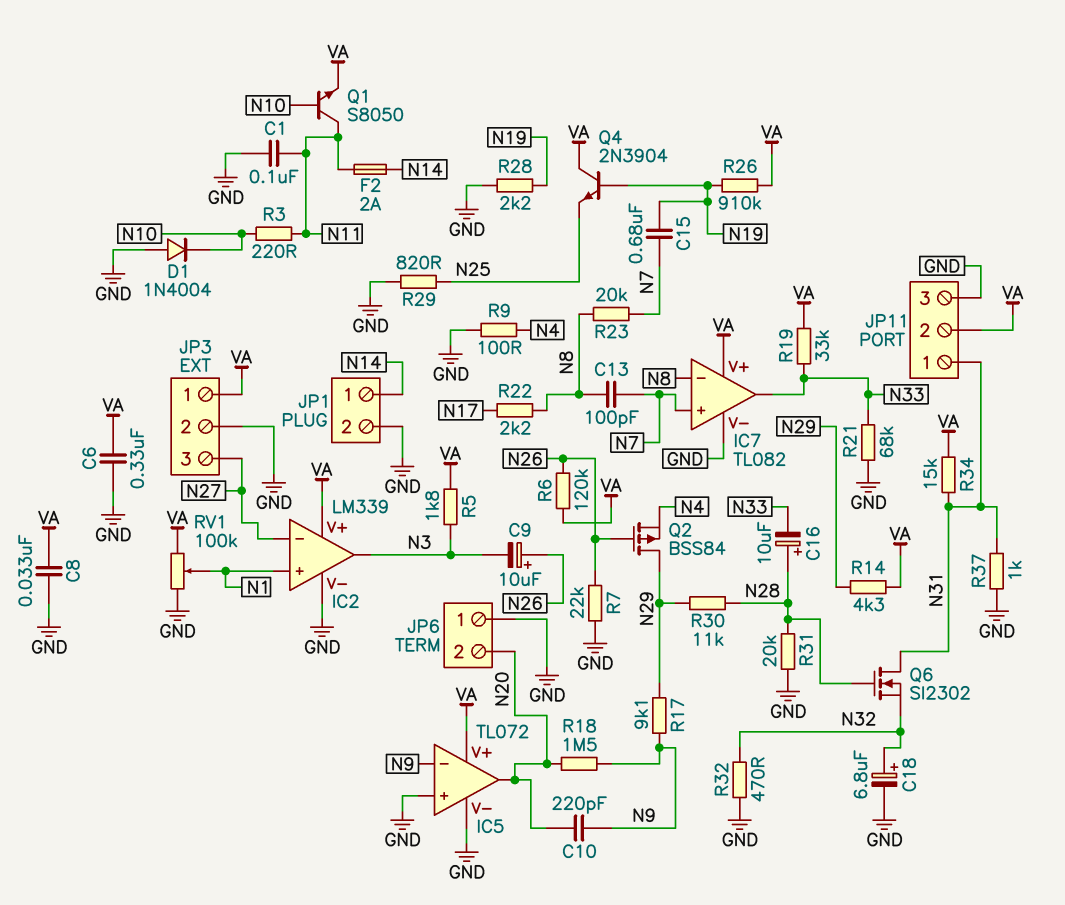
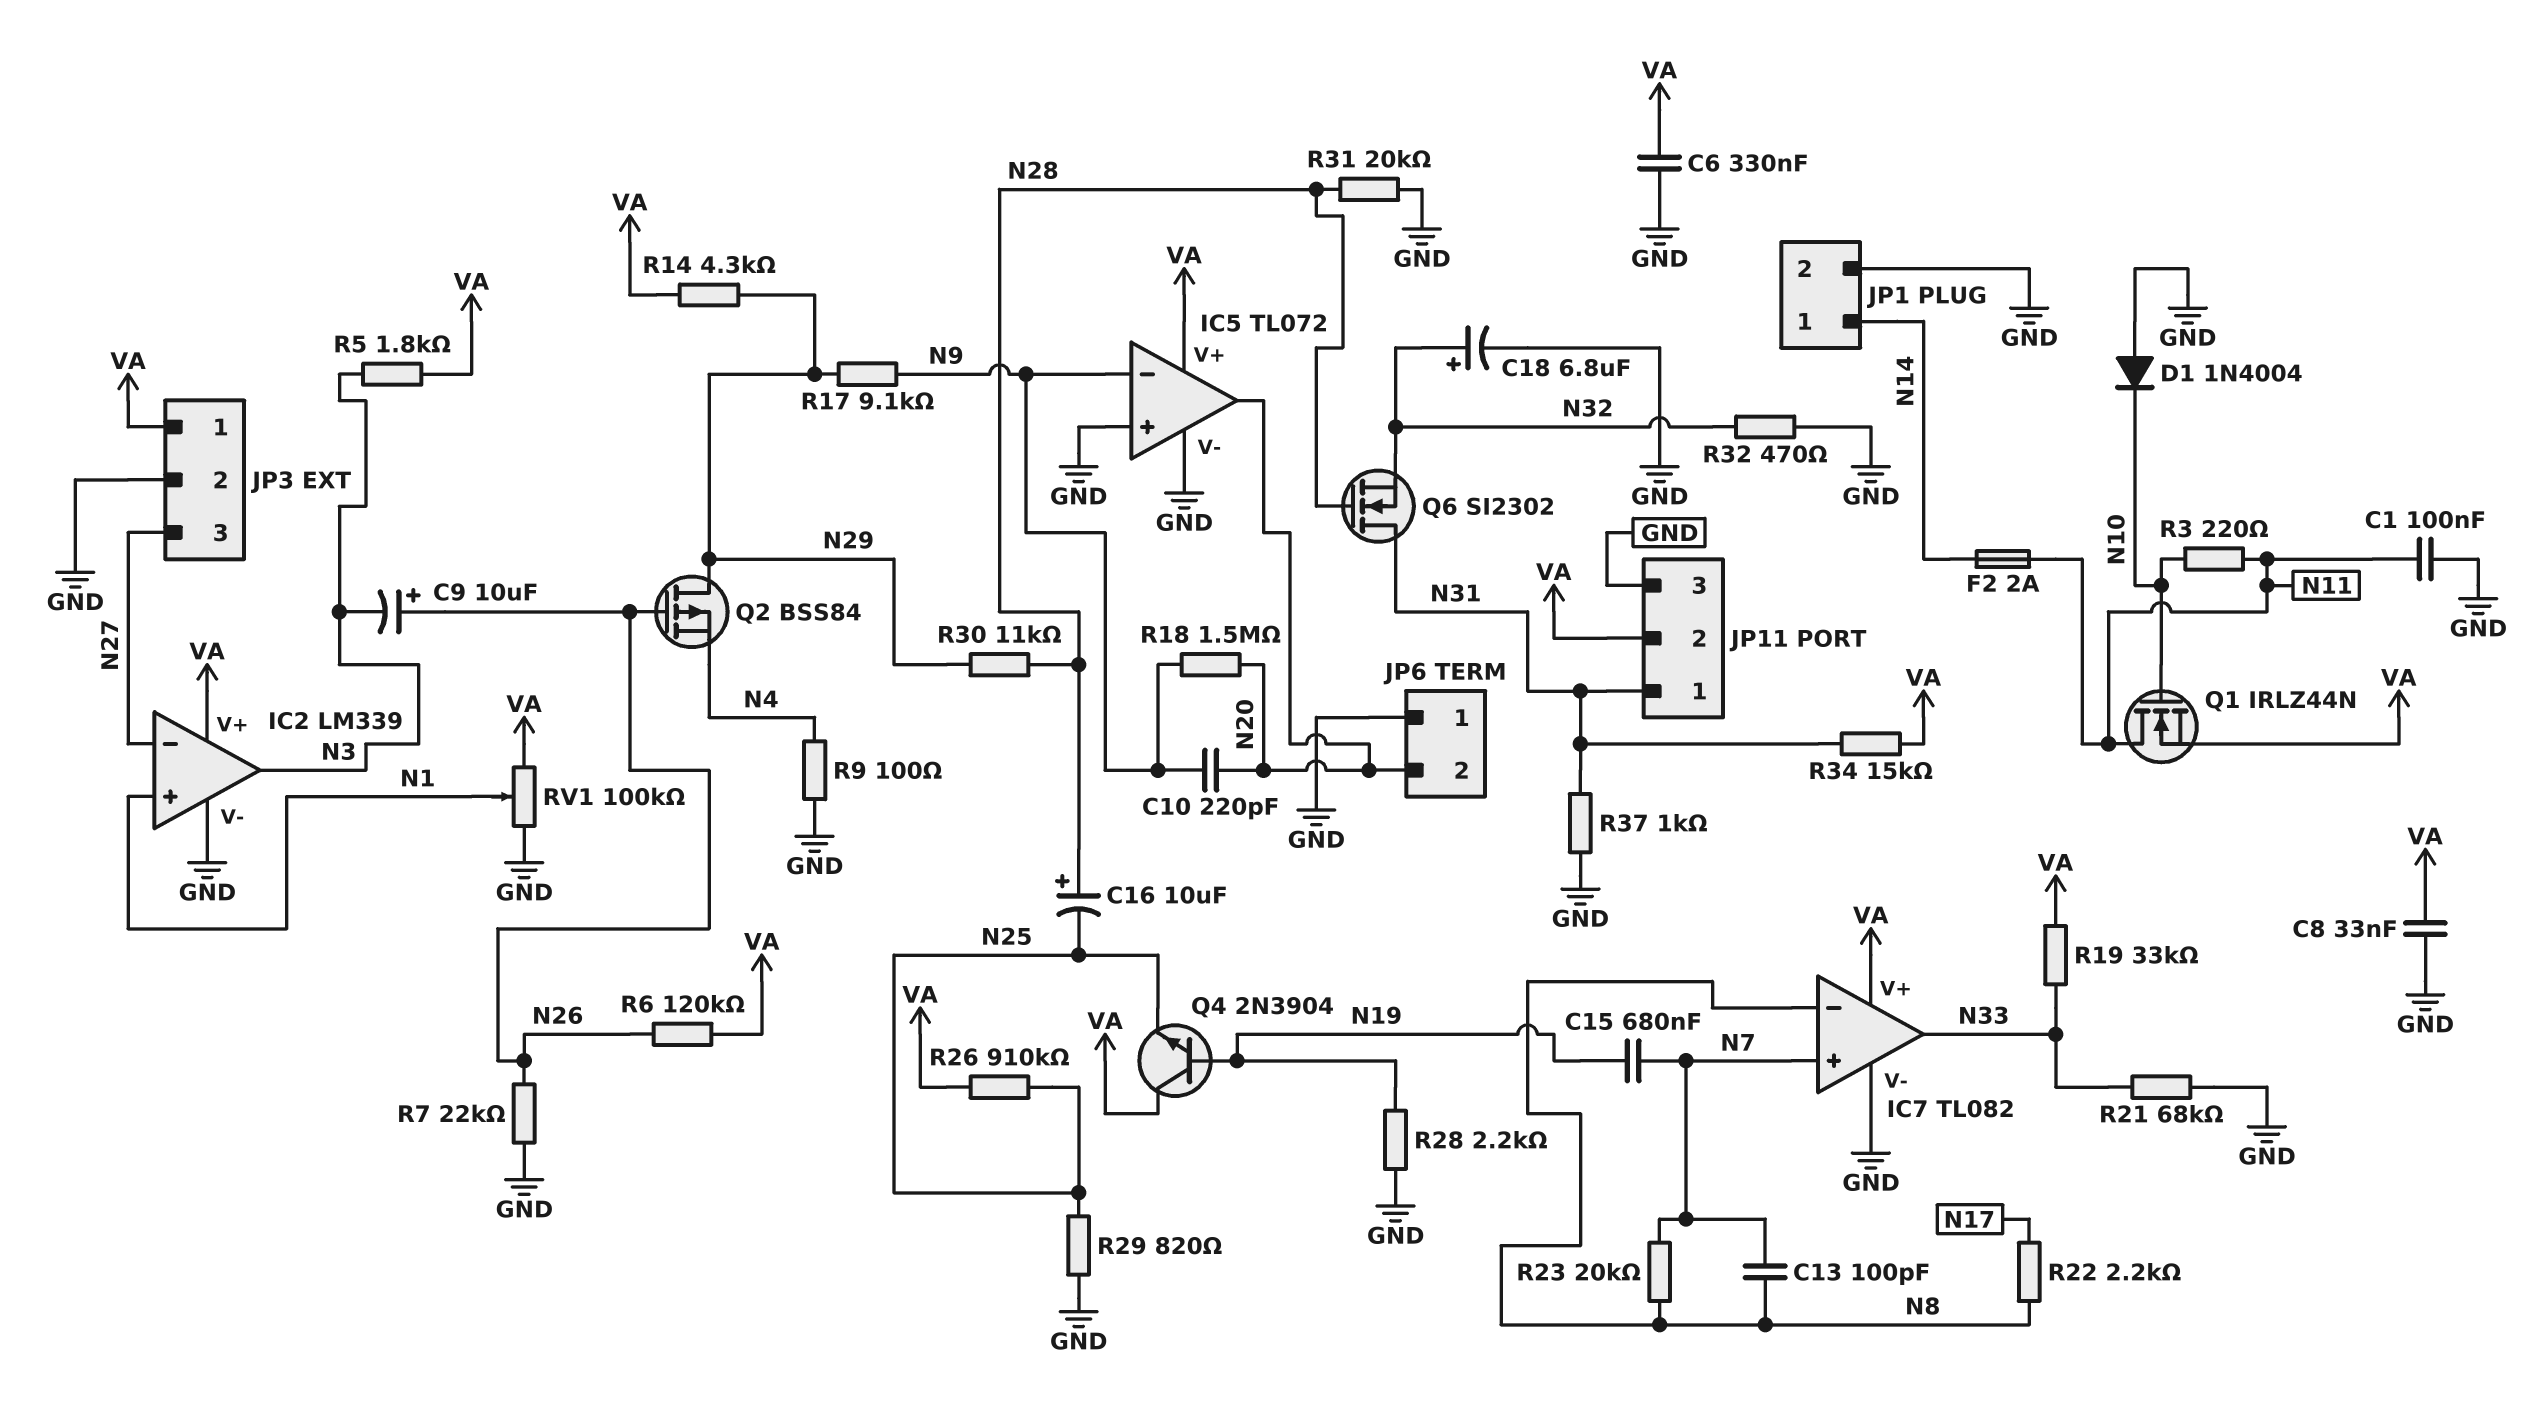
C16: 10uF (plus N28, minus N33) -> 10uF (plus N28, minus N25)
Q1: NPN S8050 (B N10, C N11, E VA) -> NMOS IRLZ44N (G N10, D N11, S VA)
R26: 910k (N19, VA) -> 910k (N25, VA)

